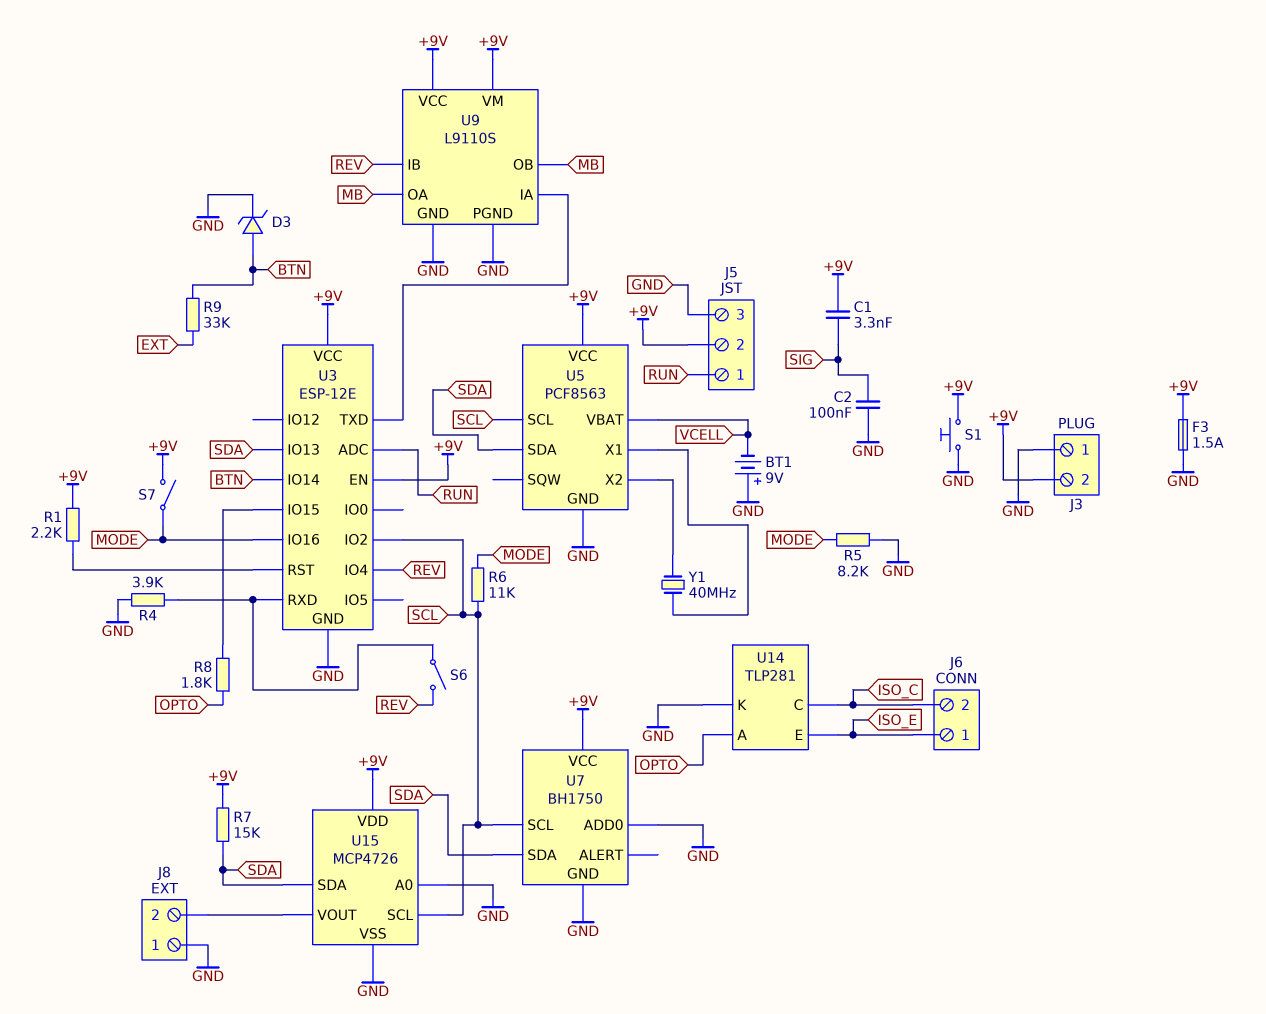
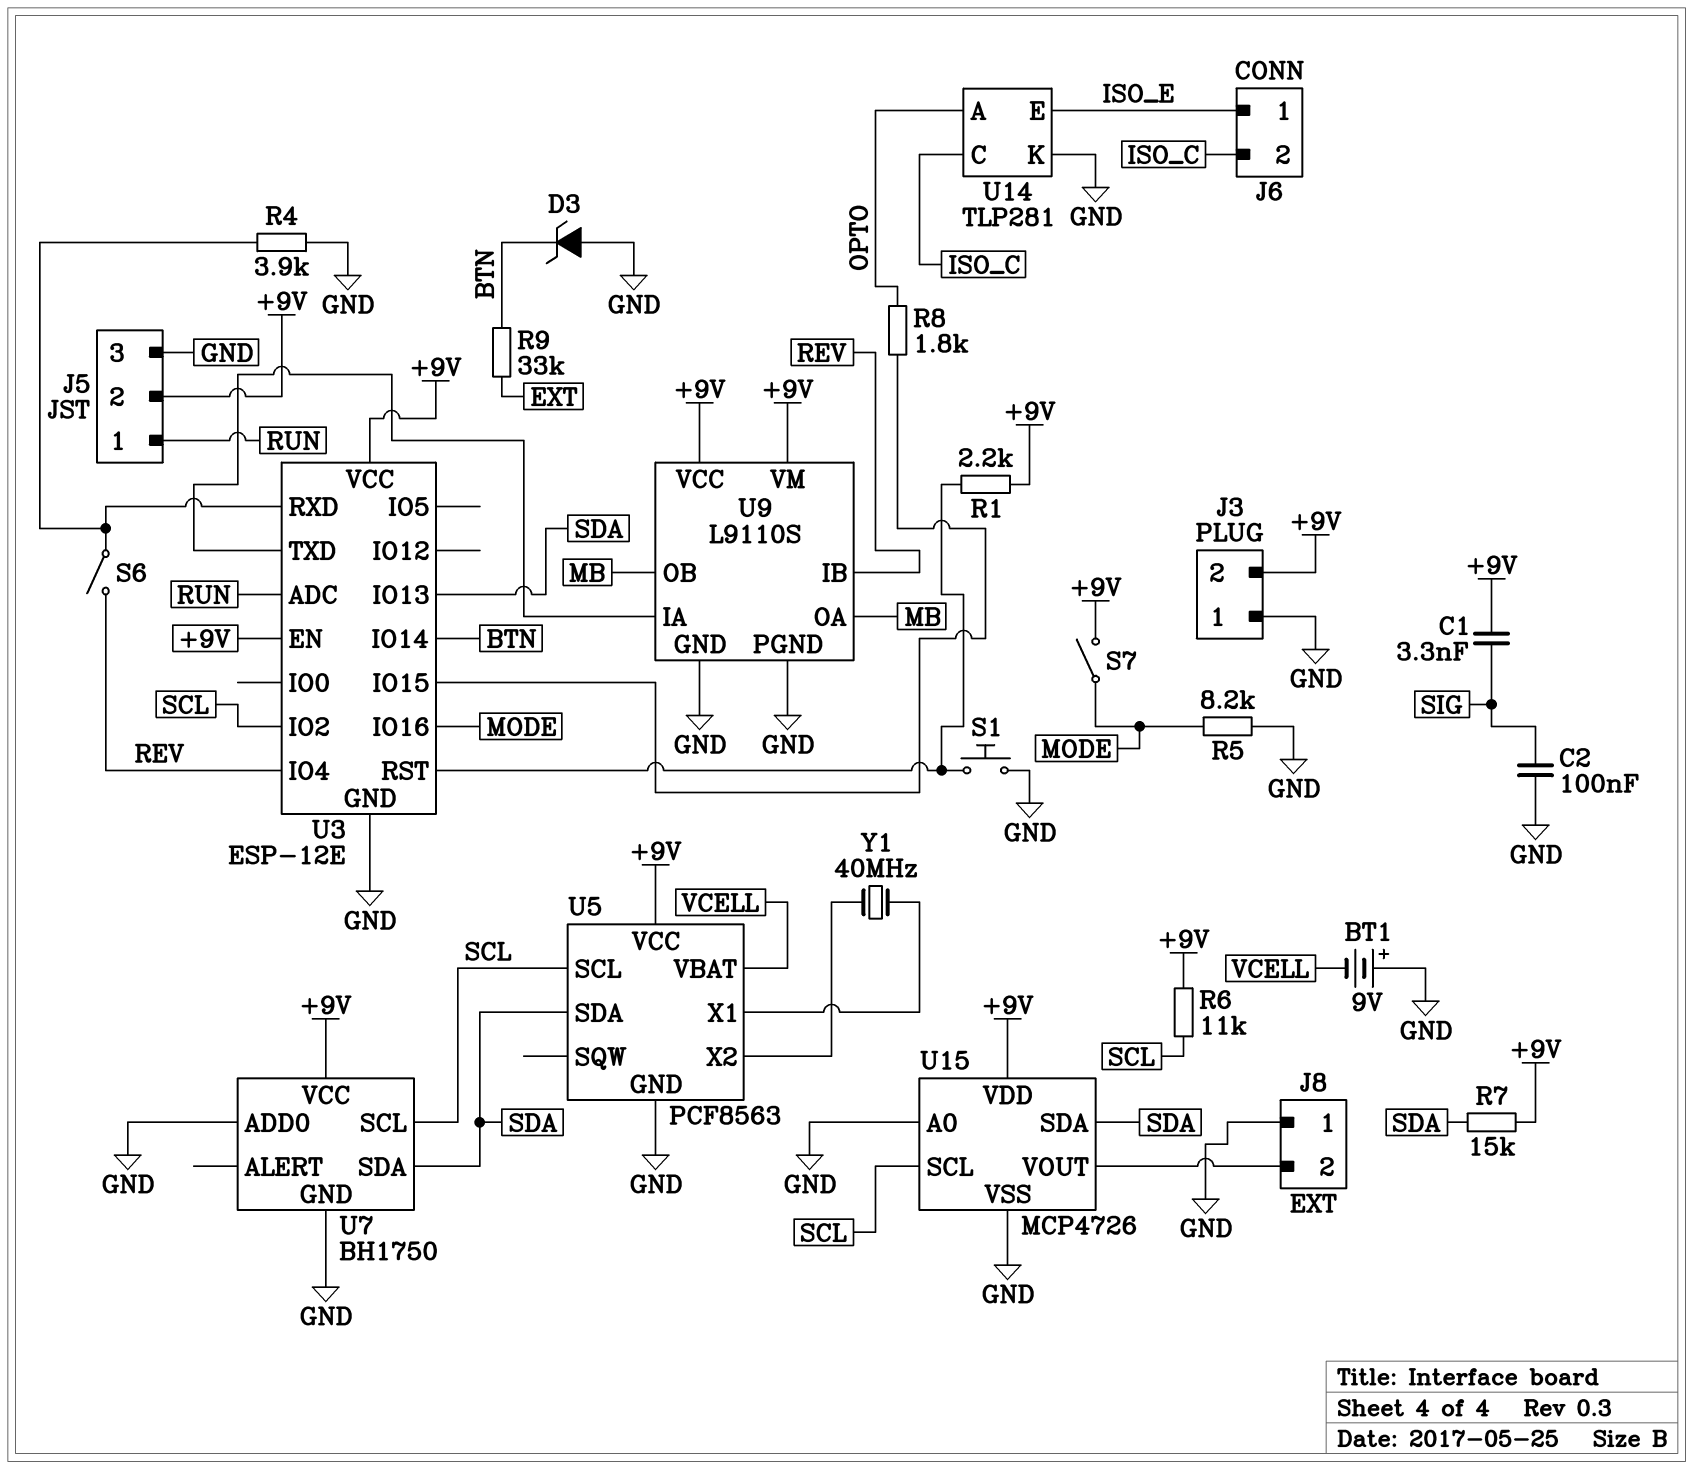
D3: zener (A BTN, K GND) -> zener (A GND, K BTN)
F3: 1.5A (+9V, GND) -> none
R6: 11k (MODE, SCL) -> 11k (+9V, SCL)
S1: button (+9V, GND) -> button (GND, U3/RST)

